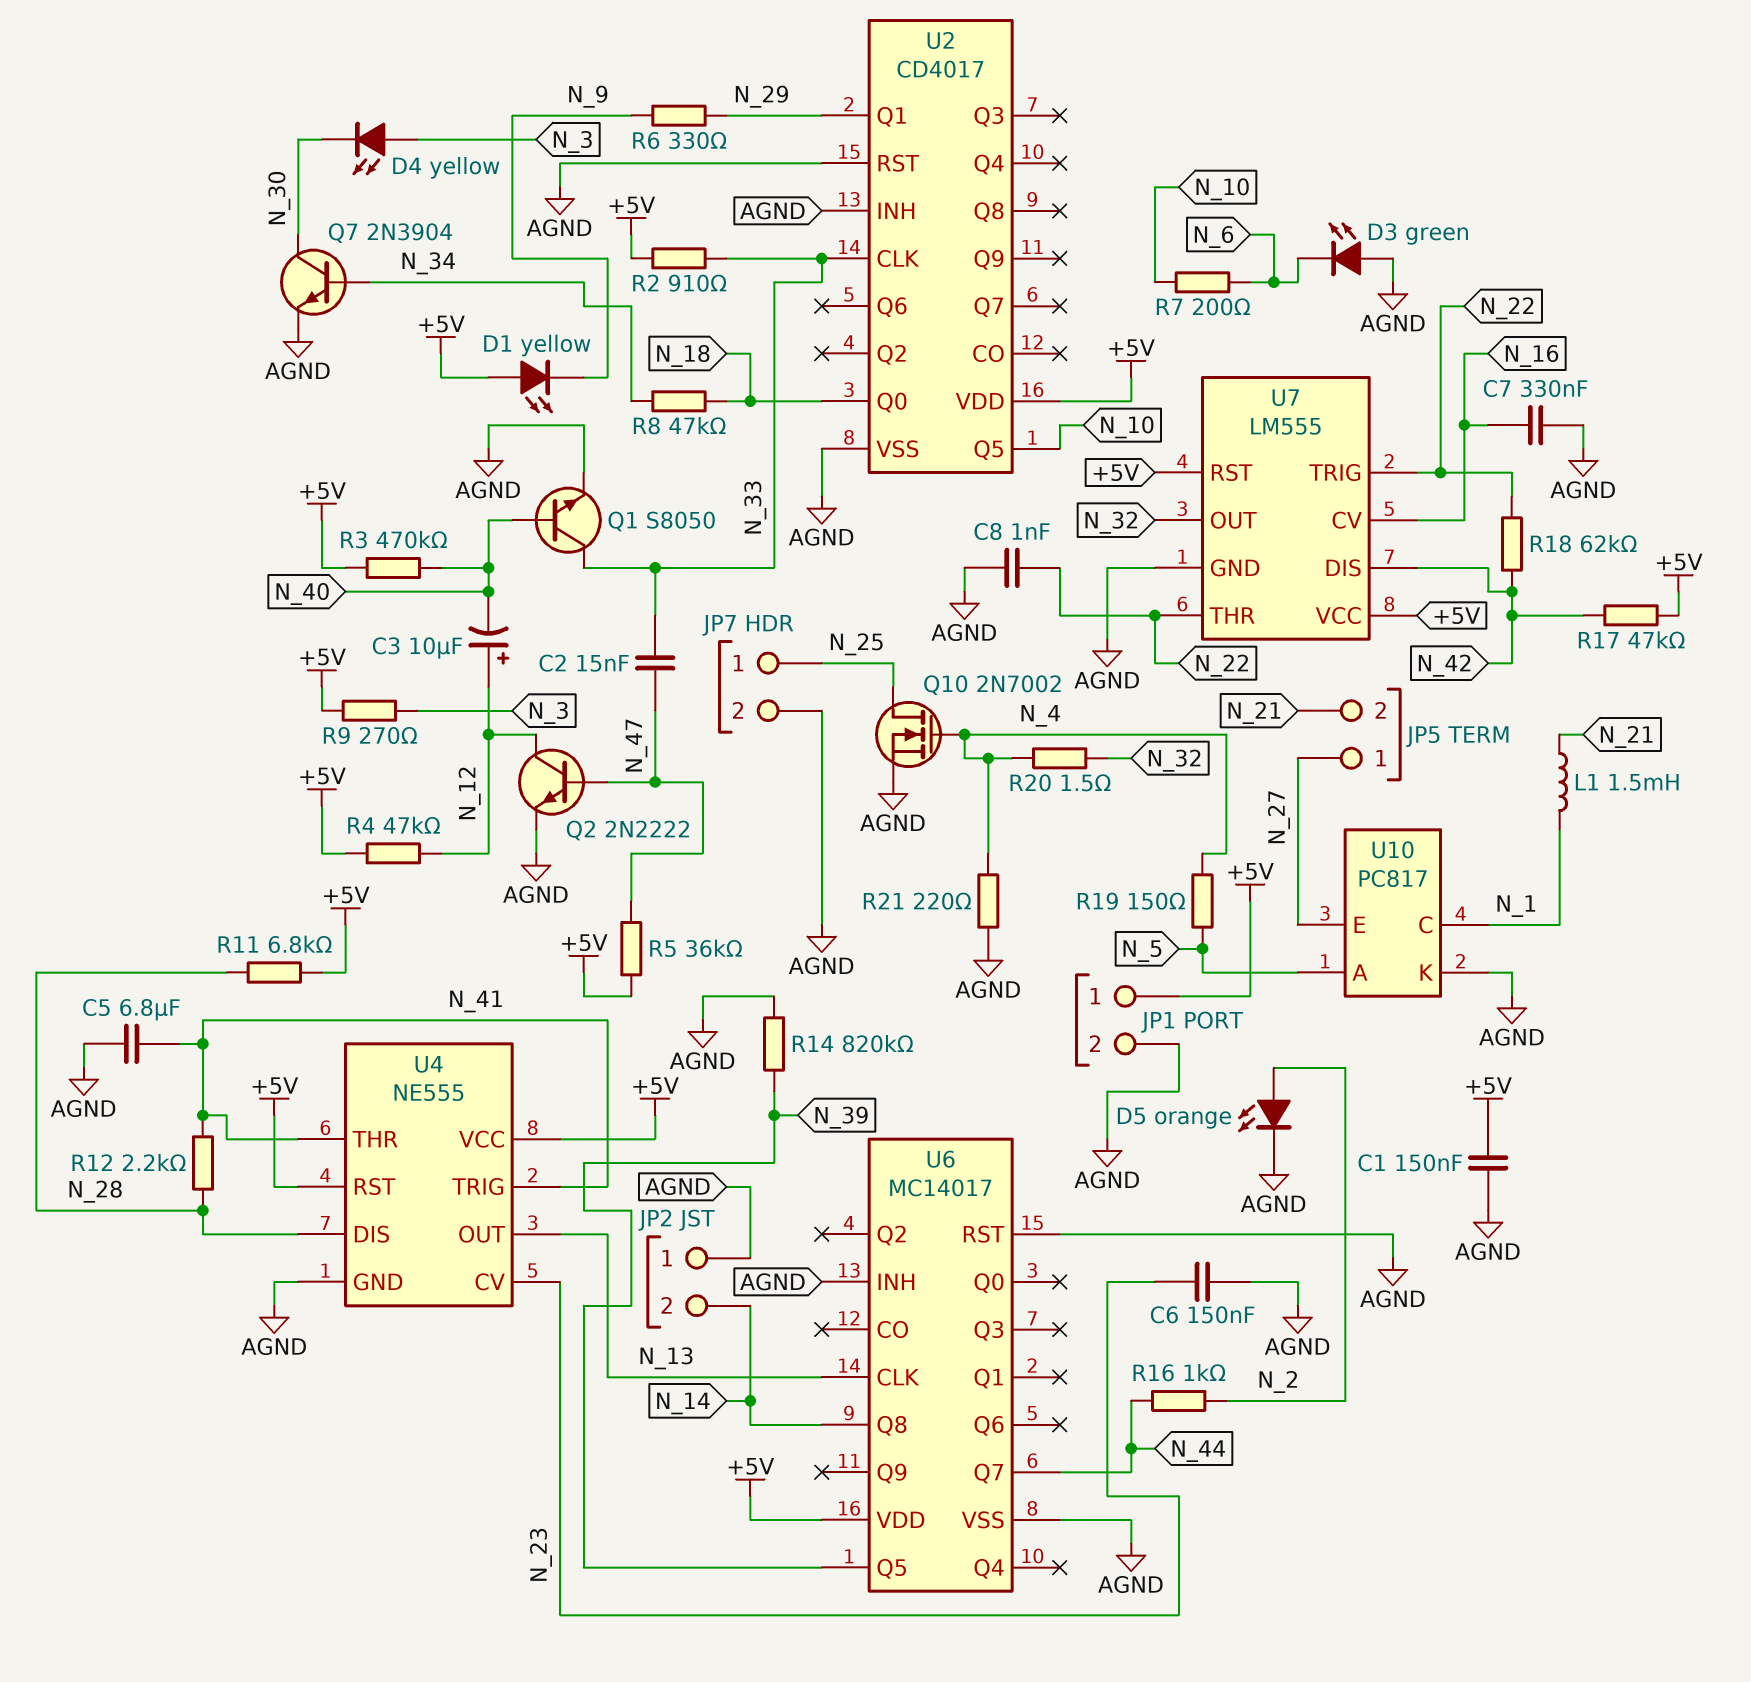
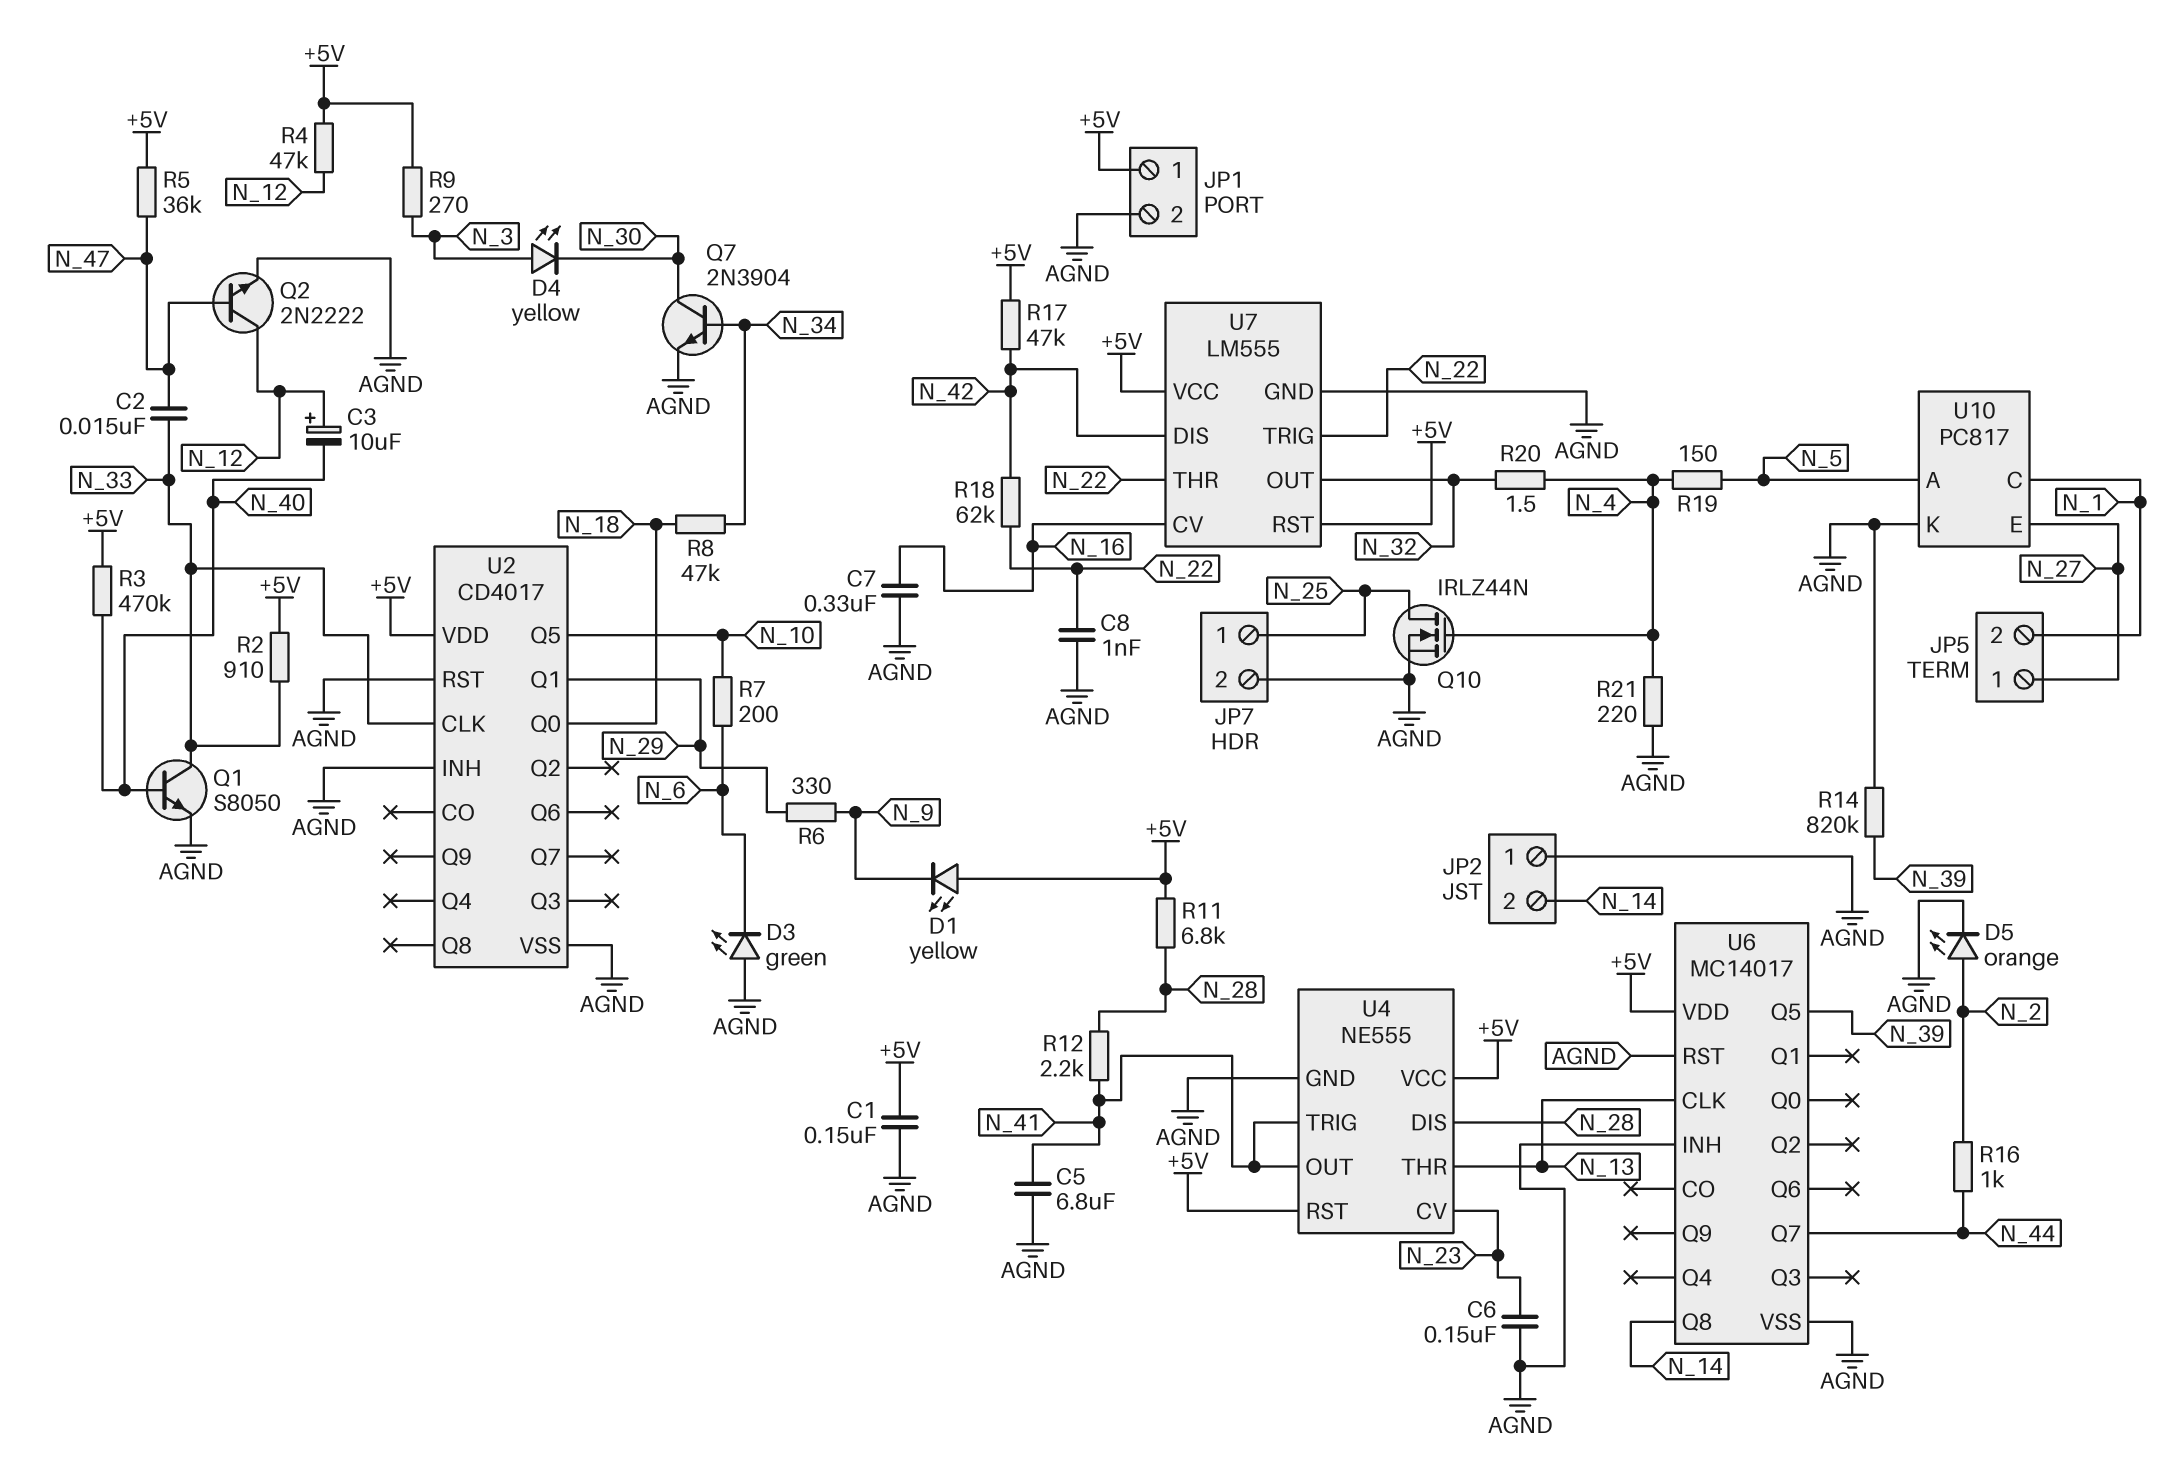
JP5 pin 2: N_21 -> N_1
L1: 1.5mH (N_1, N_21) -> none
Q10: NMOS 2N7002 (G N_4, D N_25, S AGND) -> NMOS IRLZ44N (G N_4, D N_25, S AGND)
U4 pin OUT: N_13 -> N_41
U4 pin THR: N_41 -> N_13

